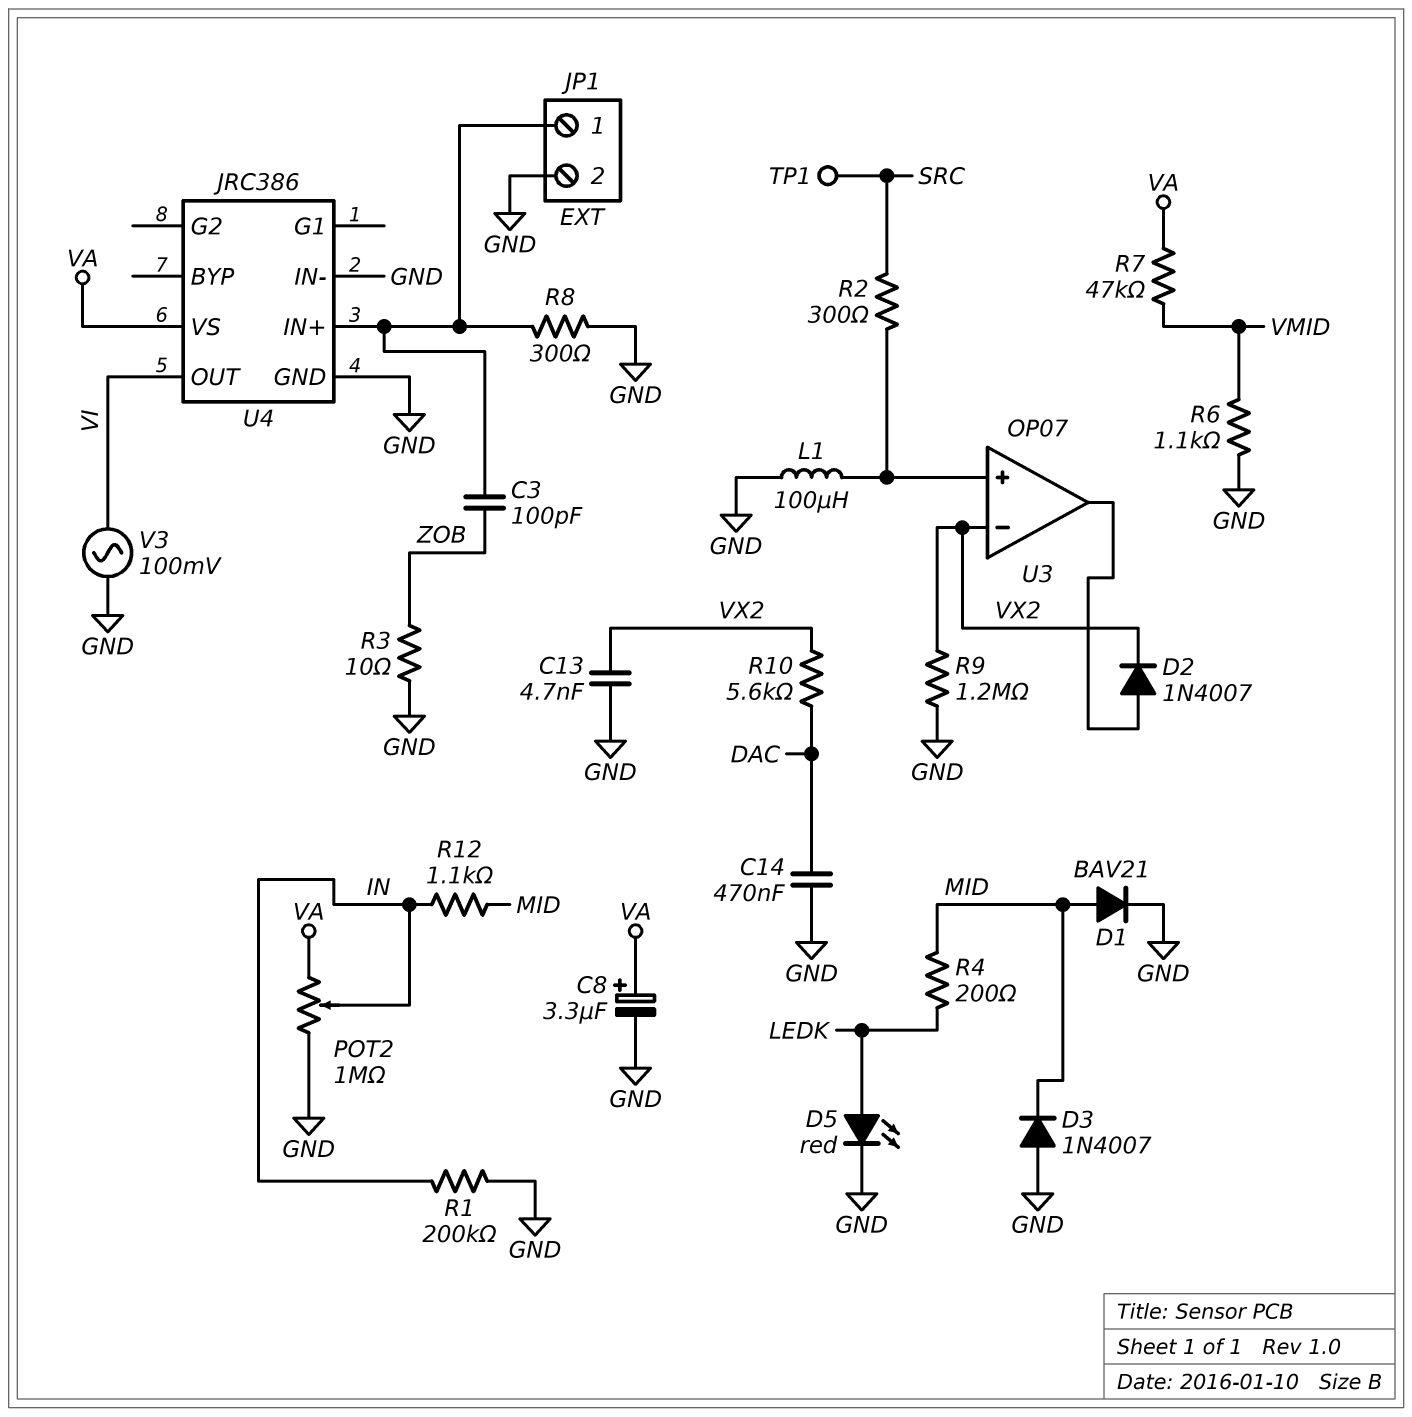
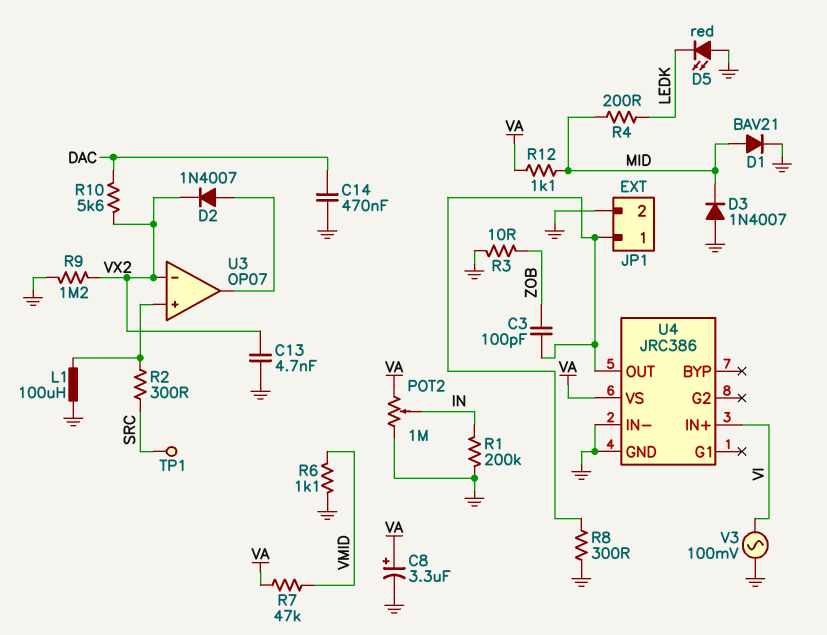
D5: LED red (A LEDK, K GND) -> LED red (A GND, K LEDK)
R12: 1.1k (IN, MID) -> 1.1k (MID, VA)
U4 pin IN+: JP1/1 -> VI
U4 pin OUT: VI -> JP1/1

